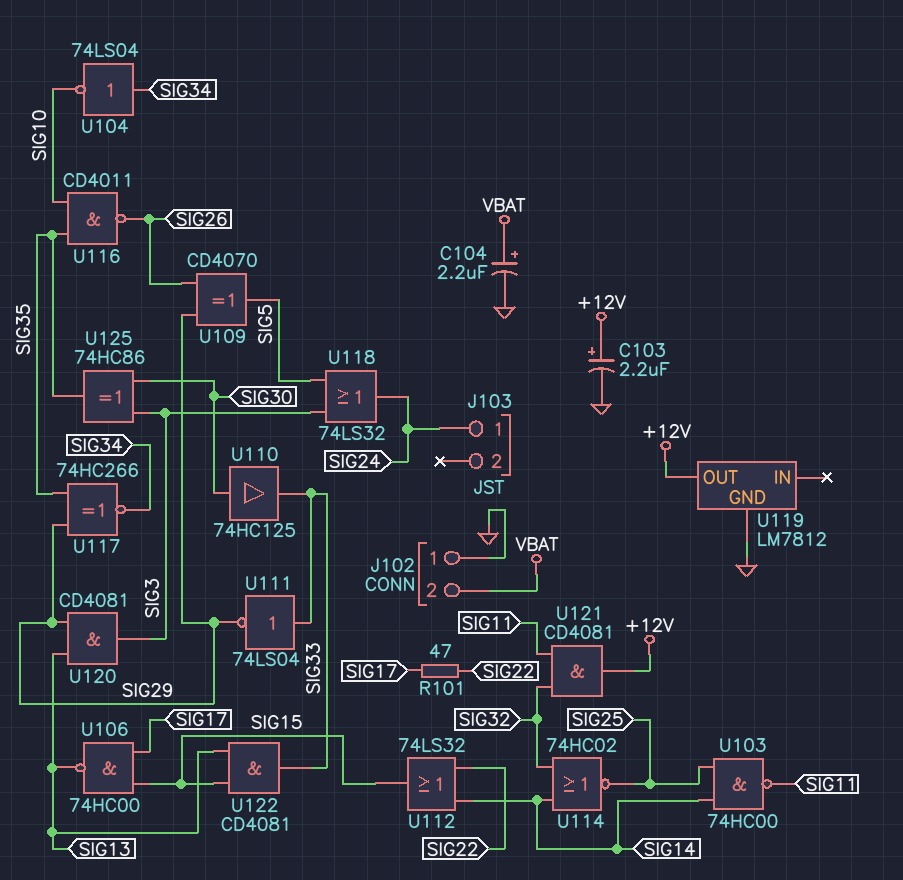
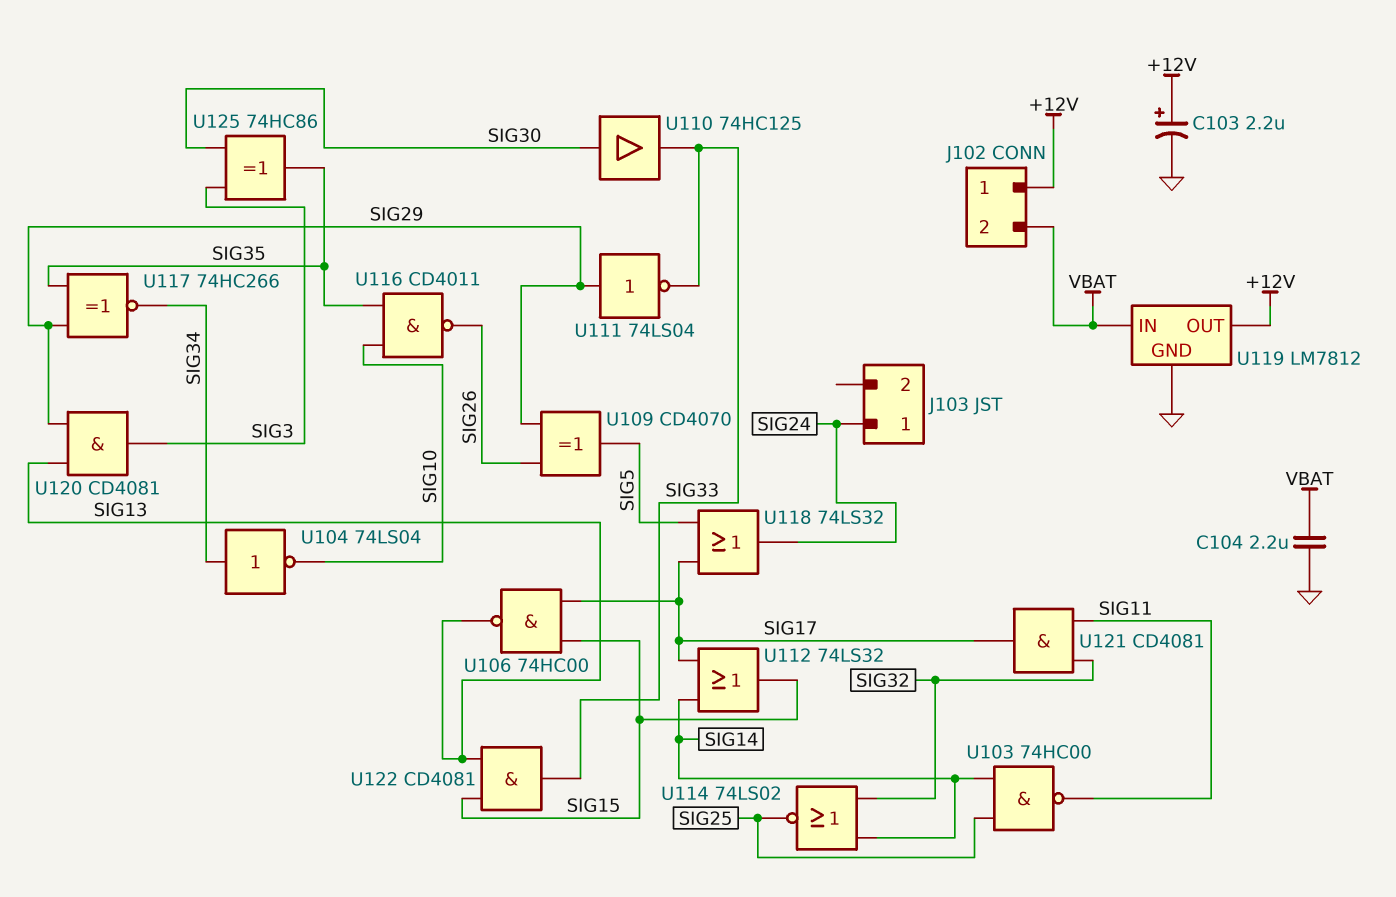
C104: 2.2uF (plus VBAT, minus GND) -> 2.2uF (GND, VBAT)
J102 pin 1: GND -> +12V
R101: 47 (SIG17, SIG22) -> none
U111: NOT 74LS04 (in SIG33, out SIG29) -> NOT 74LS04 (in SIG29, out SIG33)
U112: OR 74LS32 (in SIG14, in SIG22, out SIG15) -> OR 74LS32 (in SIG14, in SIG17, out SIG15)
U114: NOR 74HC02 (in SIG14, in SIG32, out SIG25) -> NOR 74LS02 (in SIG14, in SIG32, out SIG25)
U118: OR 74LS32 (in SIG3, in SIG5, out SIG24) -> OR 74LS32 (in SIG5, in SIG17, out SIG24)
U119 pin IN: none -> VBAT
U121: AND CD4081 (in SIG11, in SIG32, out +12V) -> AND CD4081 (in SIG11, in SIG32, out SIG17)

